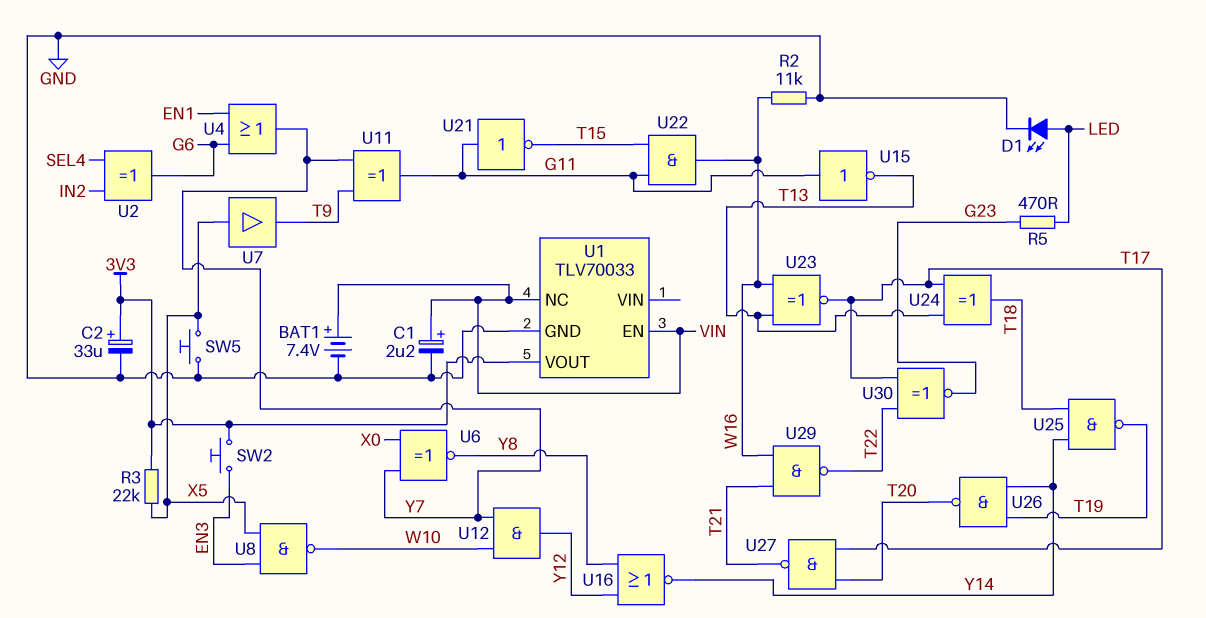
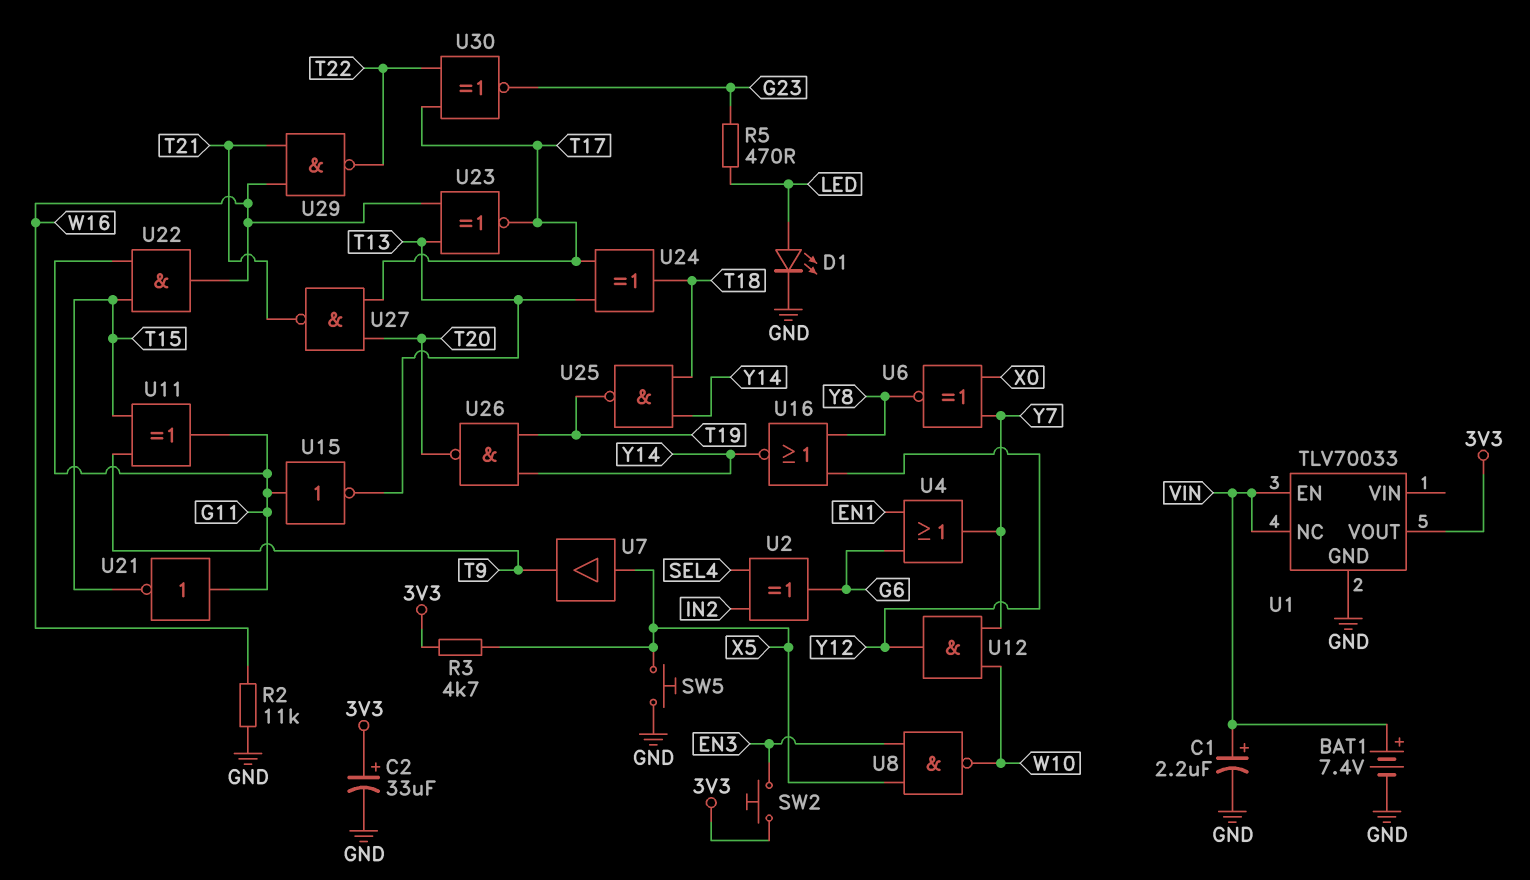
R3: 22k (3V3, X5) -> 4.7k (3V3, X5)
U11: XOR (in T9, in Y7, out G11) -> XOR (in T9, in T15, out G11)

